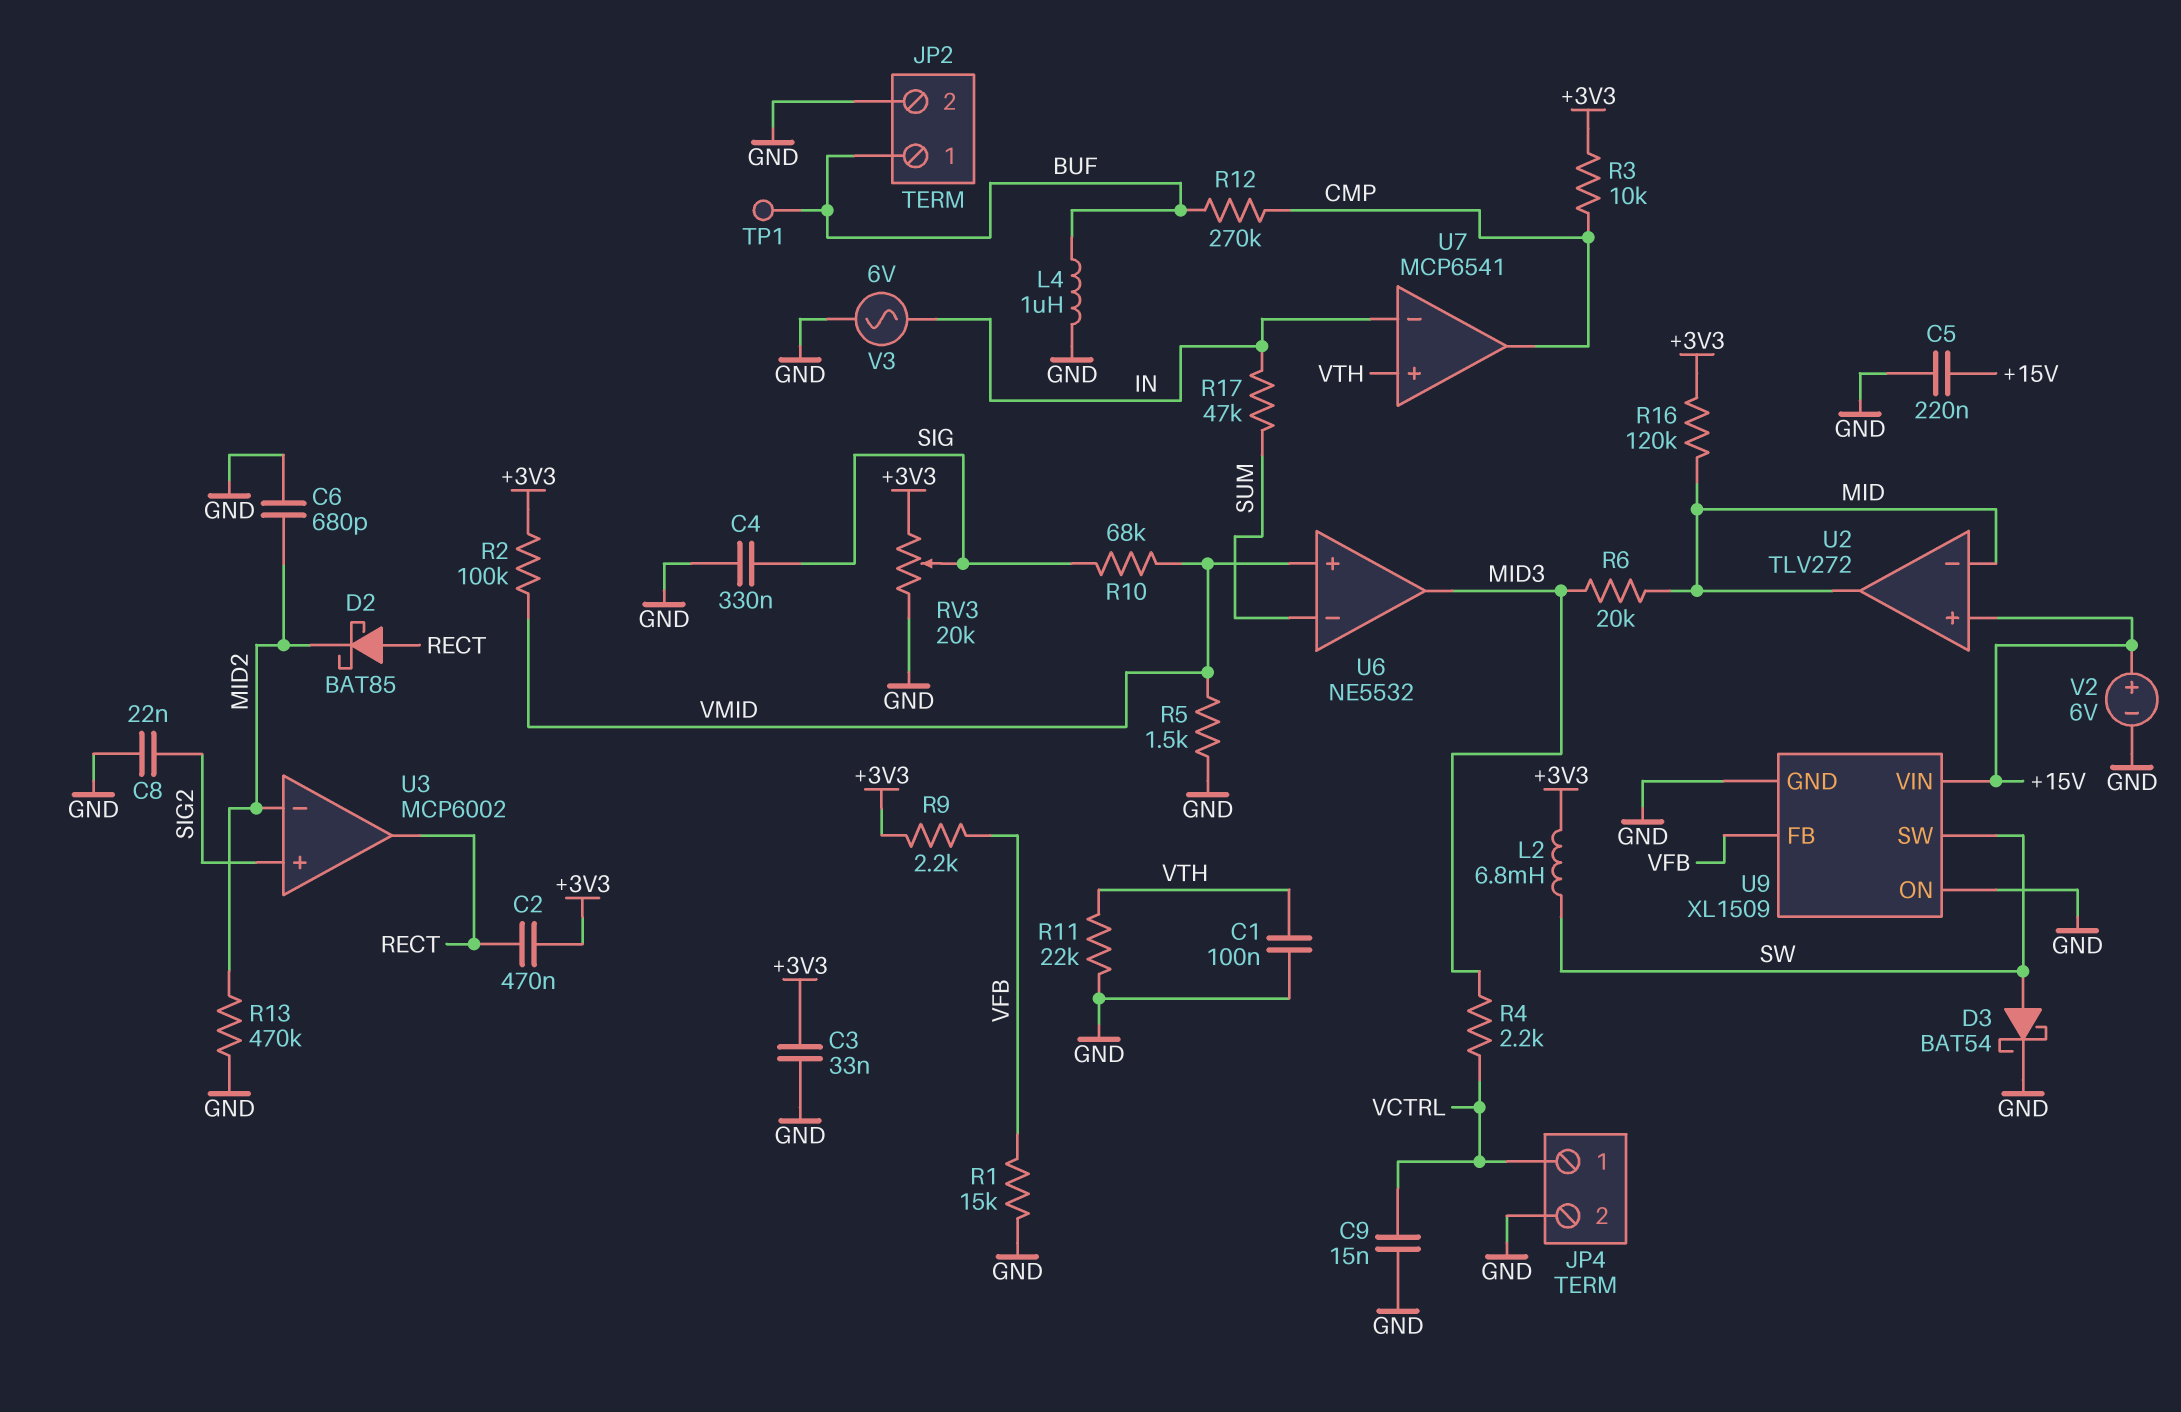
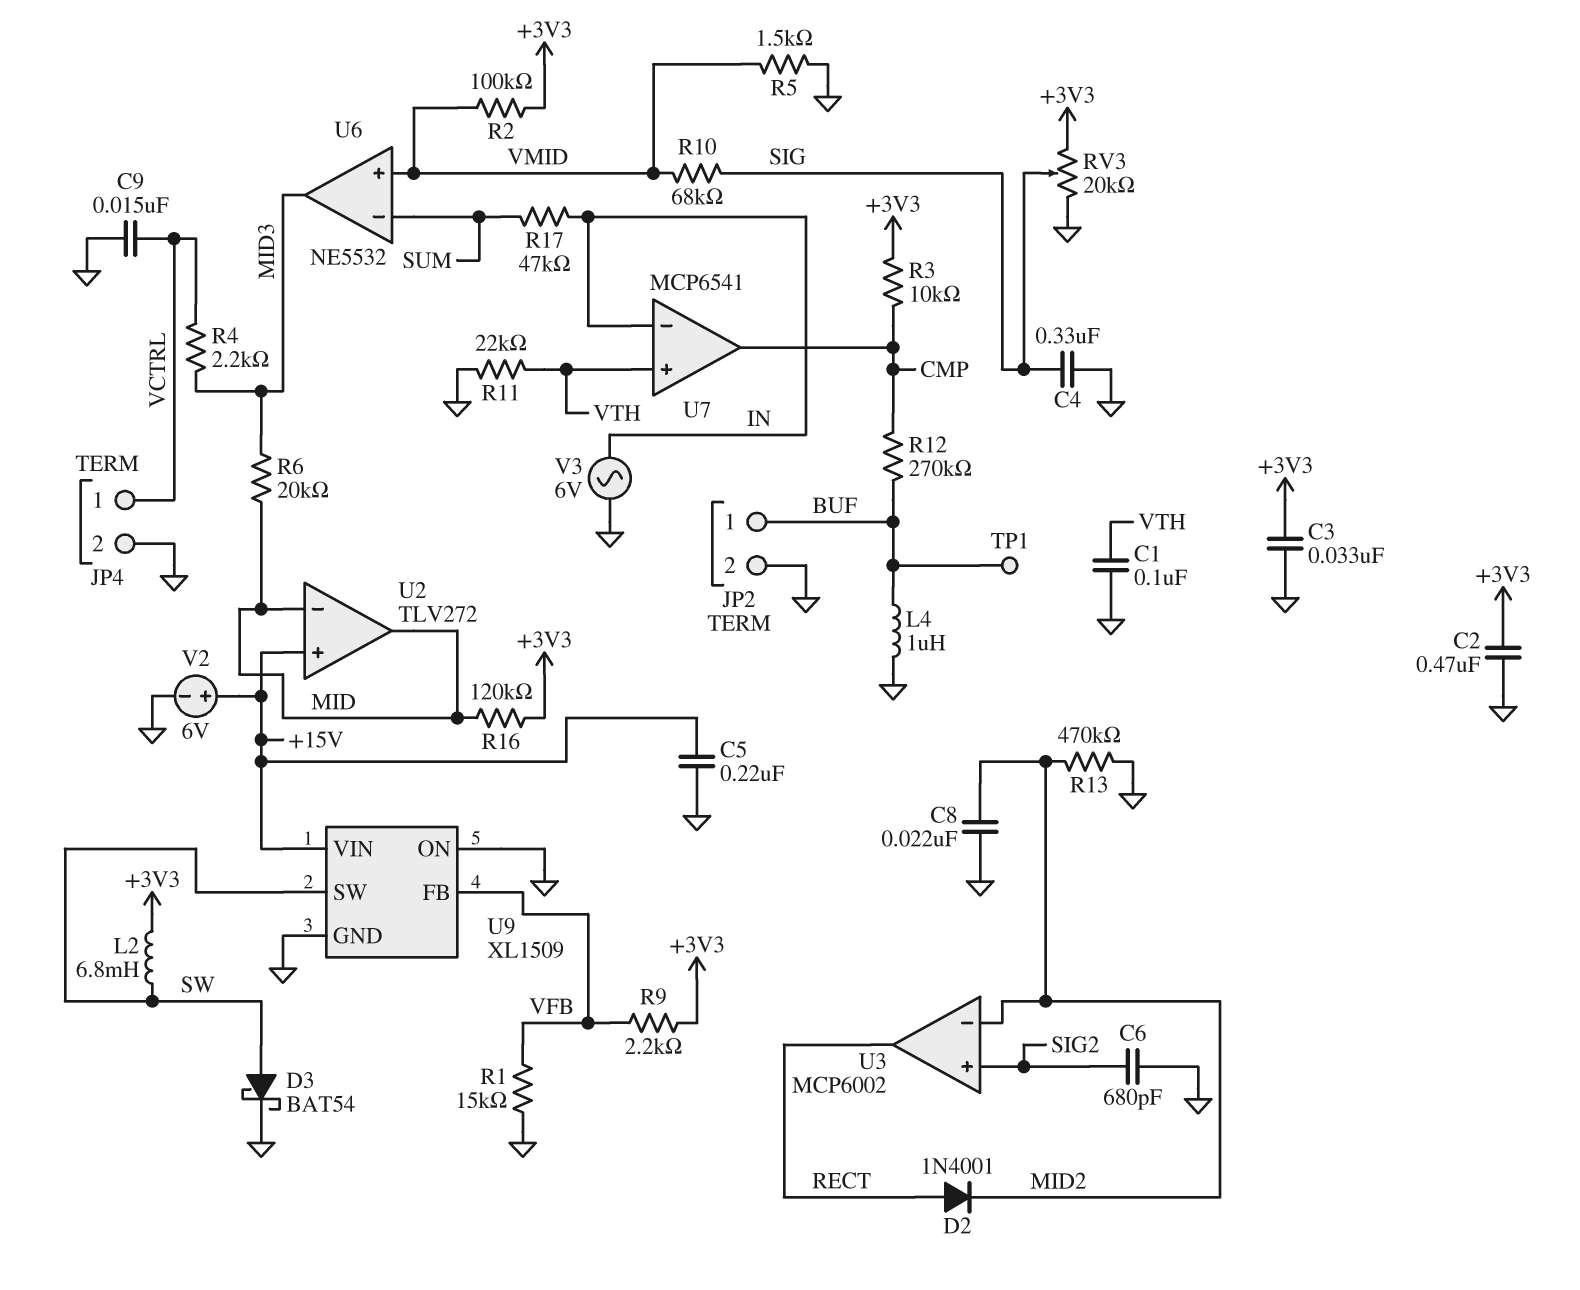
C2: 470nF (+3V3, RECT) -> 470nF (+3V3, GND)
C6: 680pF (GND, MID2) -> 680pF (GND, SIG2)
C8: 22nF (GND, SIG2) -> 22nF (GND, MID2)
D2: schottky BAT85 (A RECT, K MID2) -> diode 1N4001 (A RECT, K MID2)

